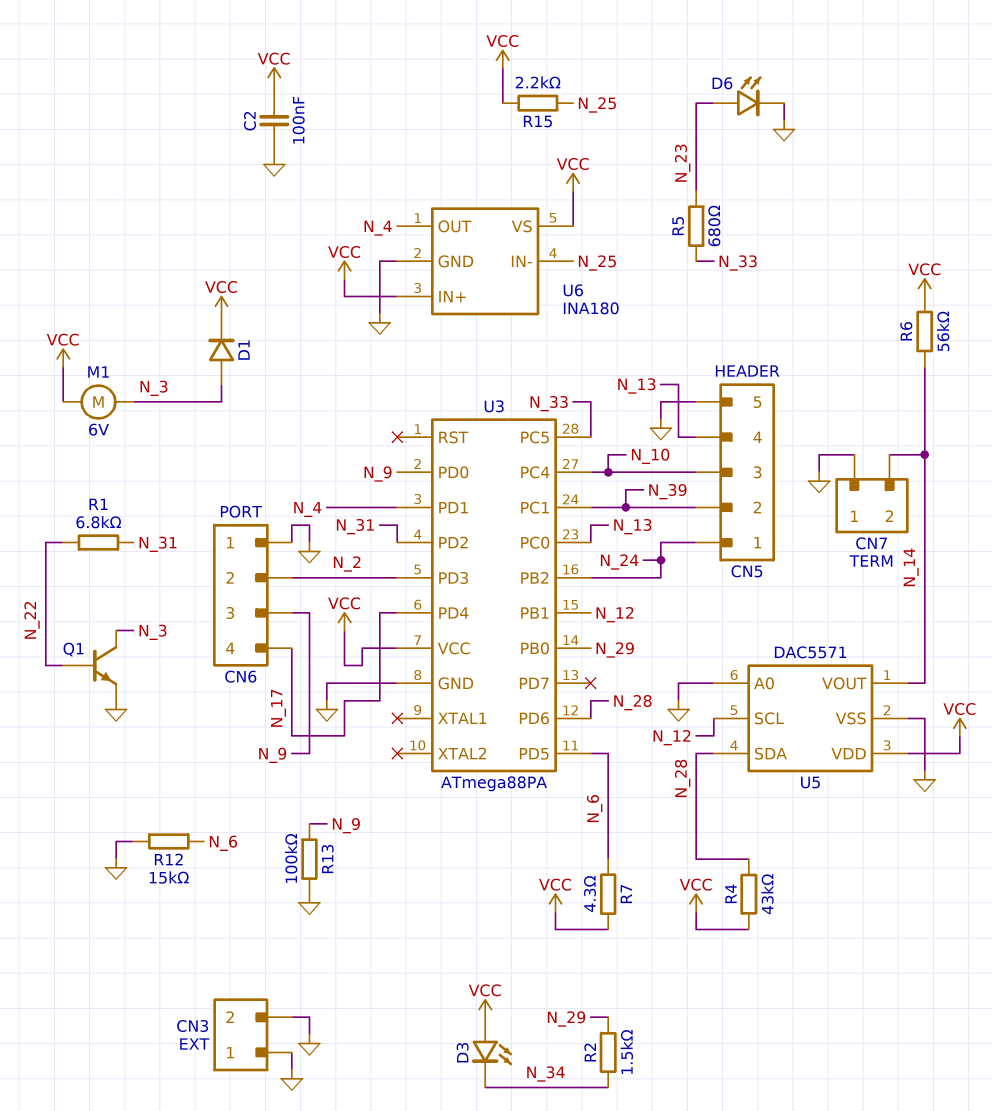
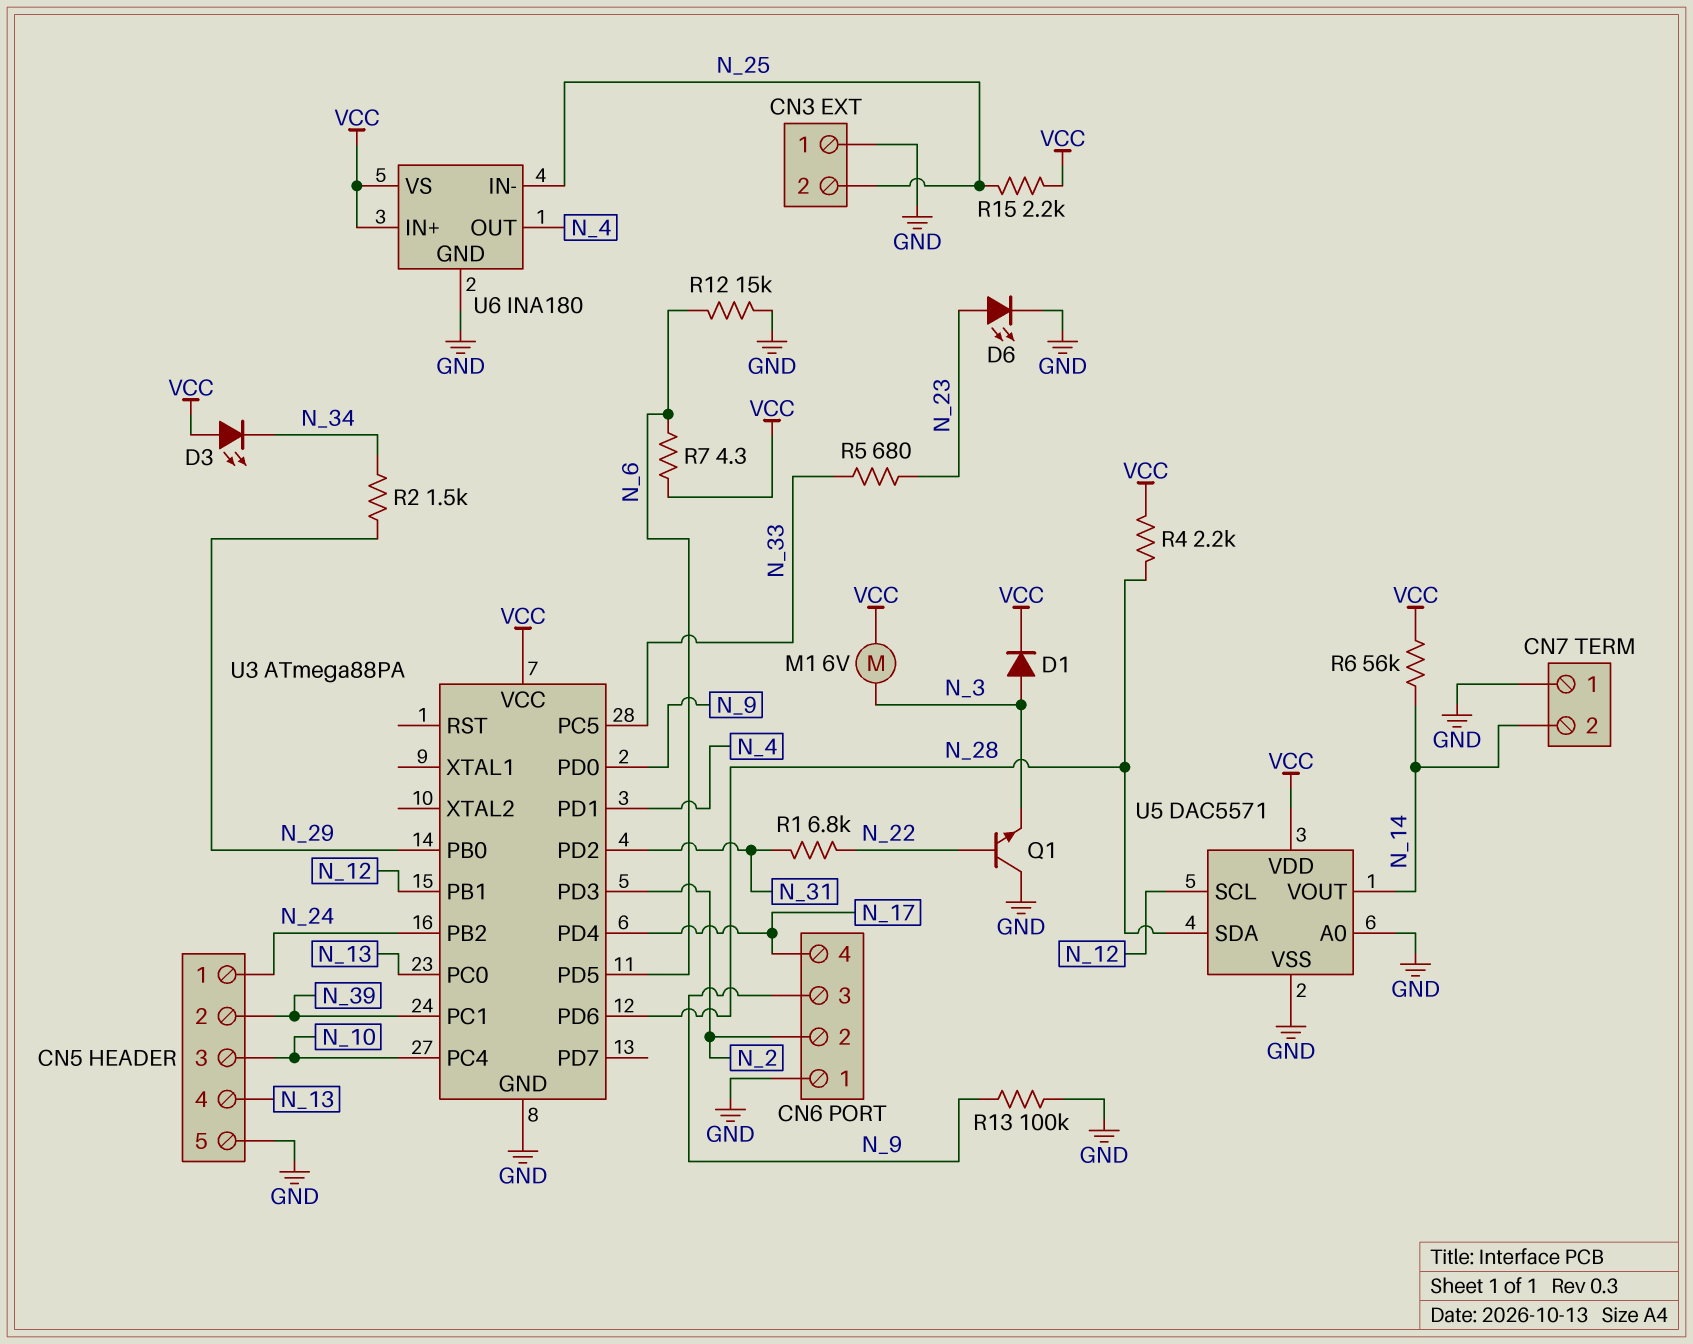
C2: 100nF (GND, VCC) -> none
CN3 pin 2: GND -> N_25
Q1: NPN (B N_22, C N_3, E GND) -> NPN (B N_22, C GND, E N_3)
R4: 43k (N_28, VCC) -> 2.2k (N_28, VCC)

